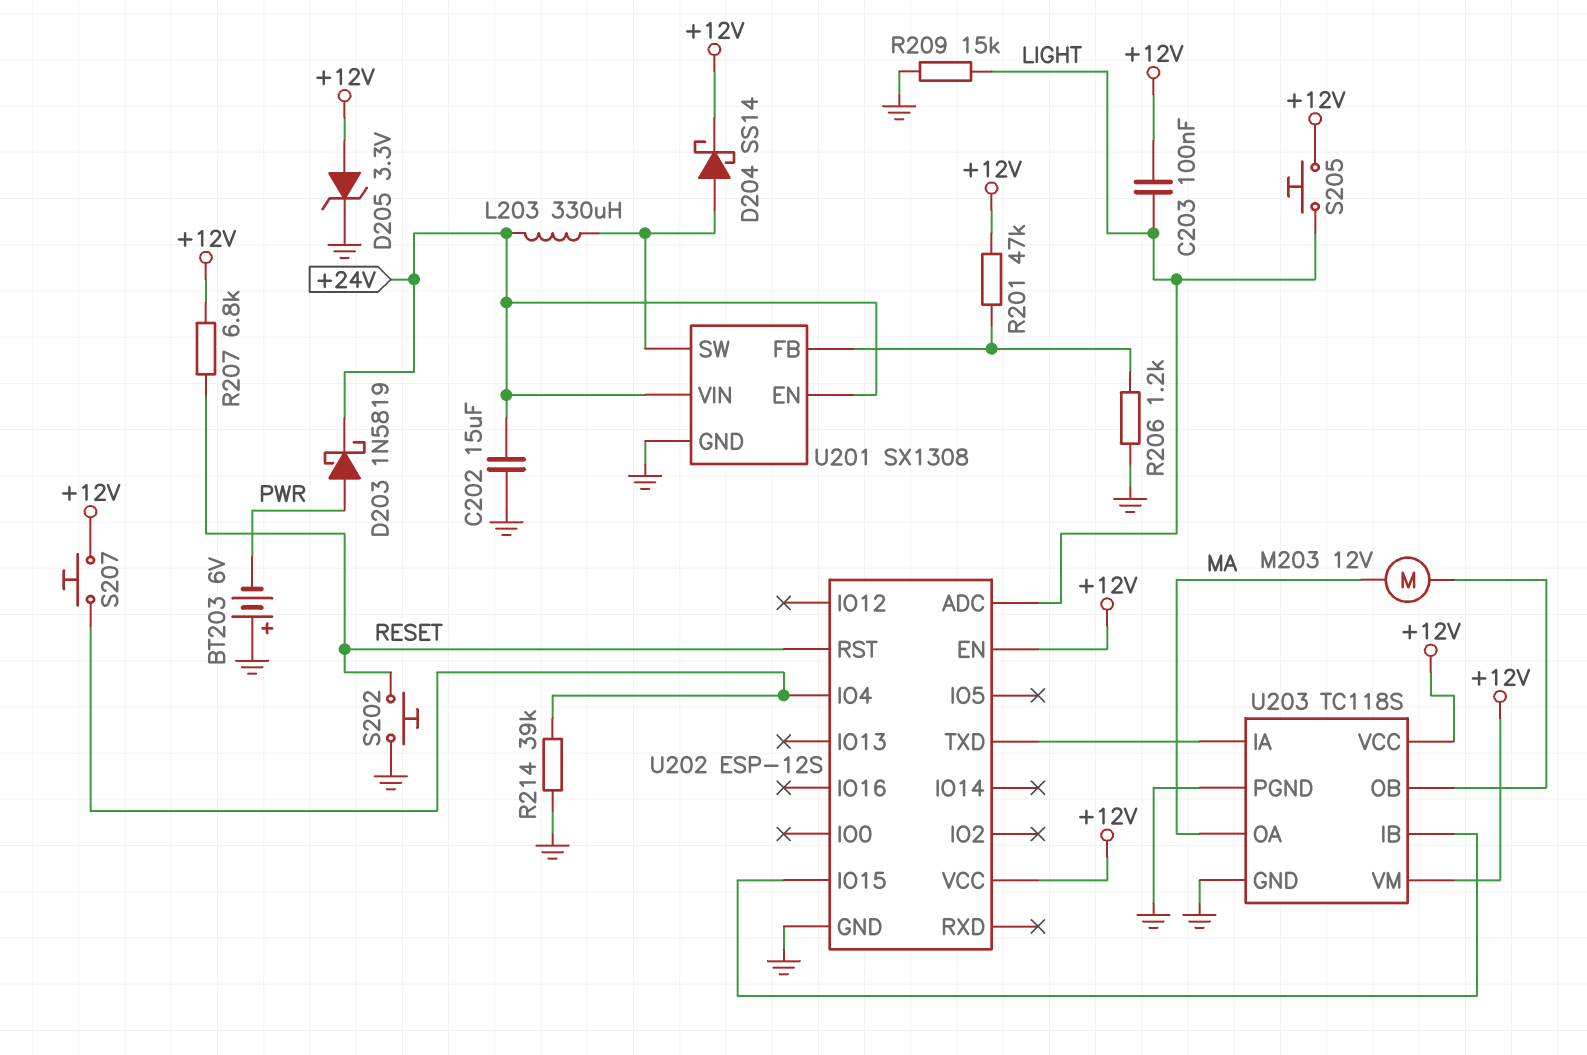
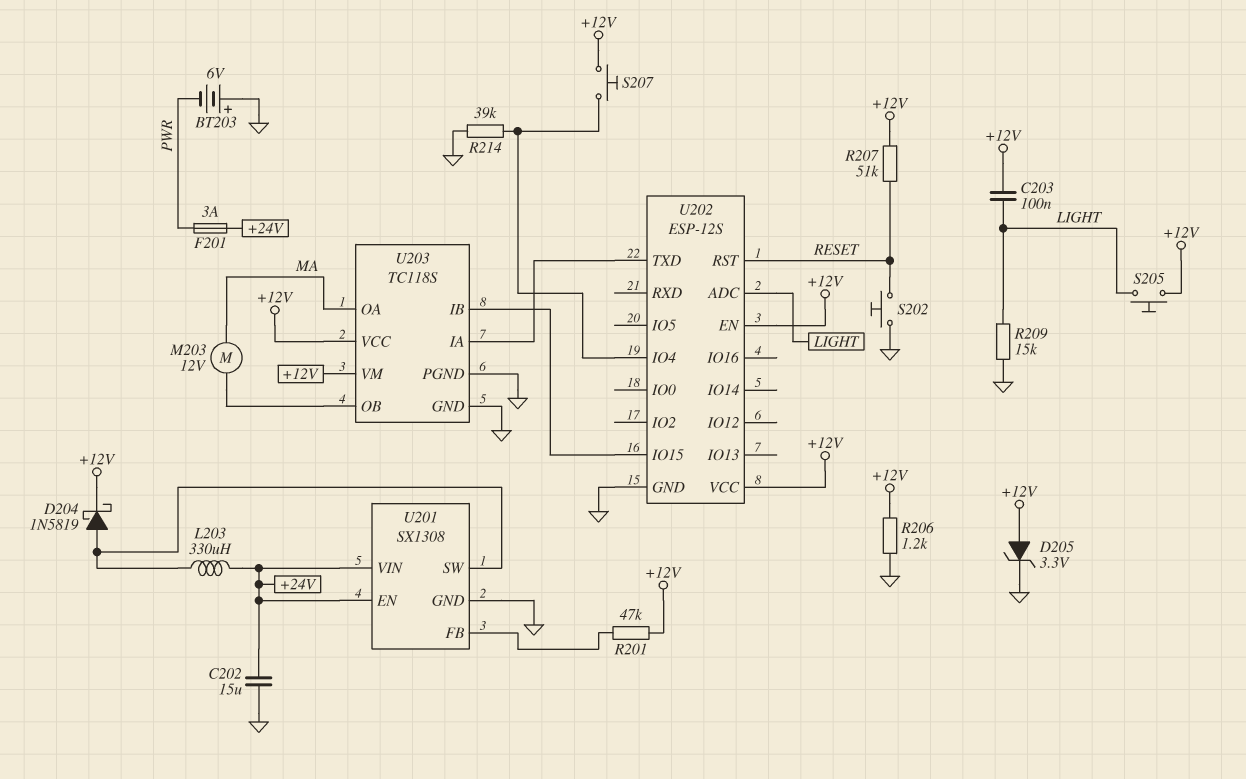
D203: schottky 1N5819 (A PWR, K +24V) -> none
D204: schottky SS14 (A U201/SW, K +12V) -> schottky 1N5819 (A U201/SW, K +12V)
F201: none -> 3A (+24V, PWR)
R206: 1.2k (GND, U201/FB) -> 1.2k (+12V, GND)
R207: 6.8k (+12V, RESET) -> 51k (+12V, RESET)

